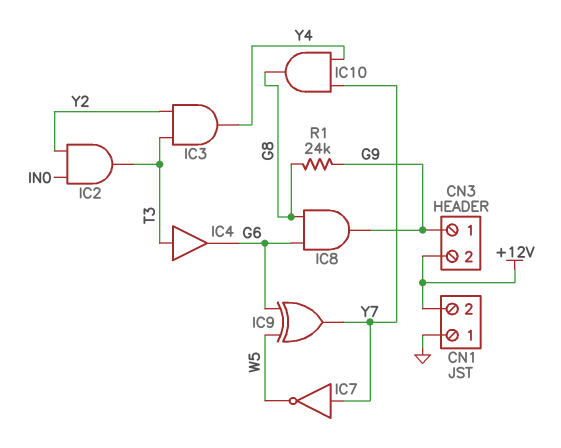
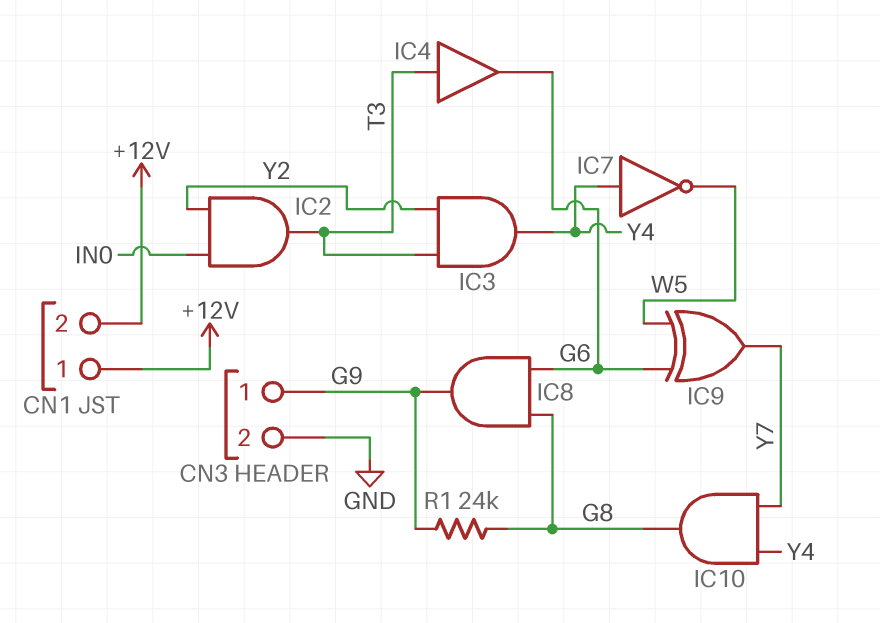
CN1 pin 1: GND -> +12V
CN3 pin 2: +12V -> GND
IC7: NOT (in Y7, out W5) -> NOT (in Y4, out W5)

